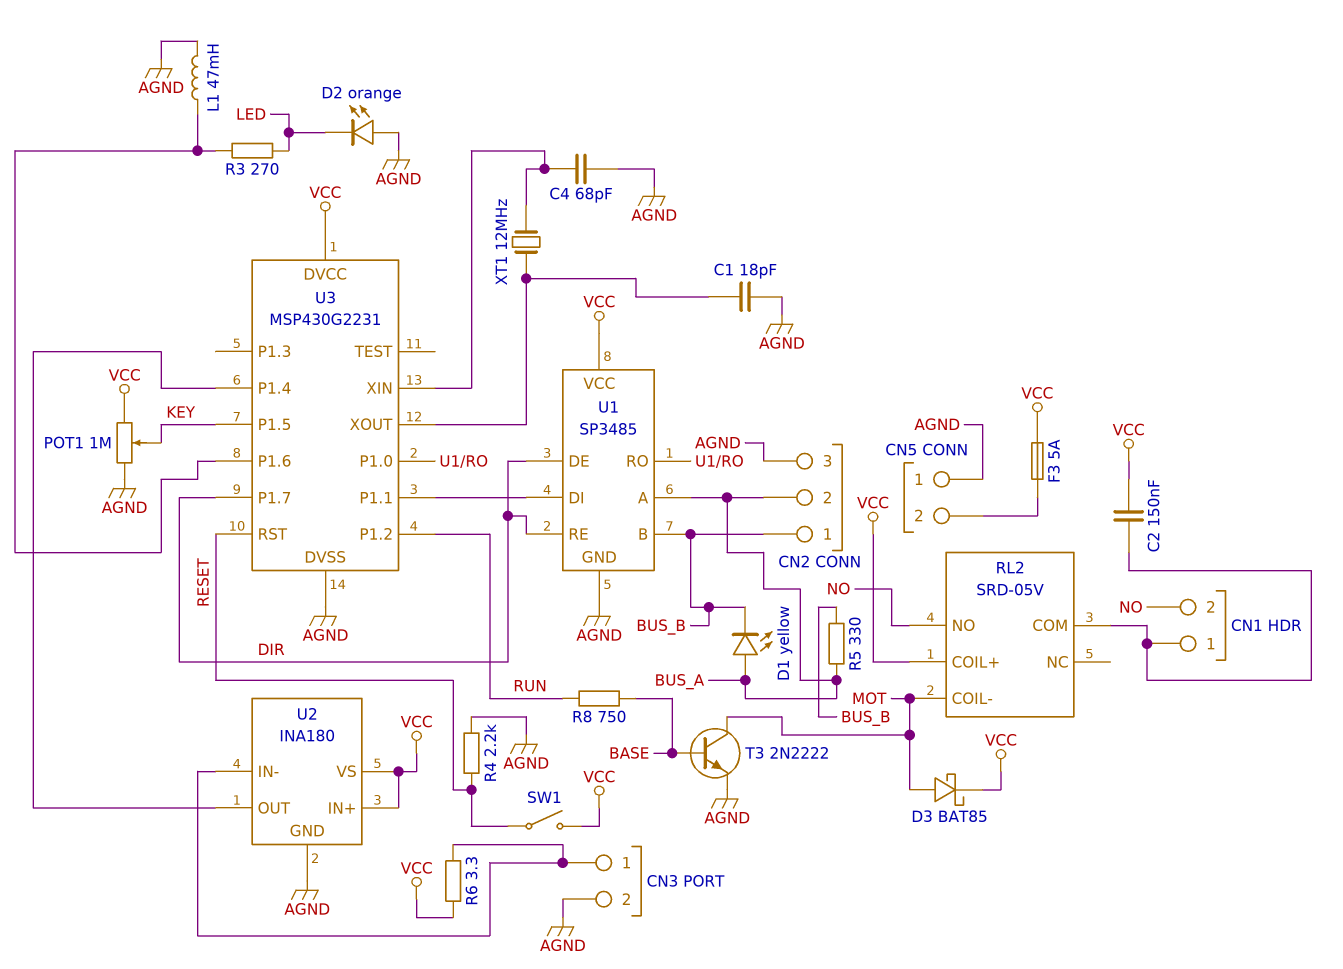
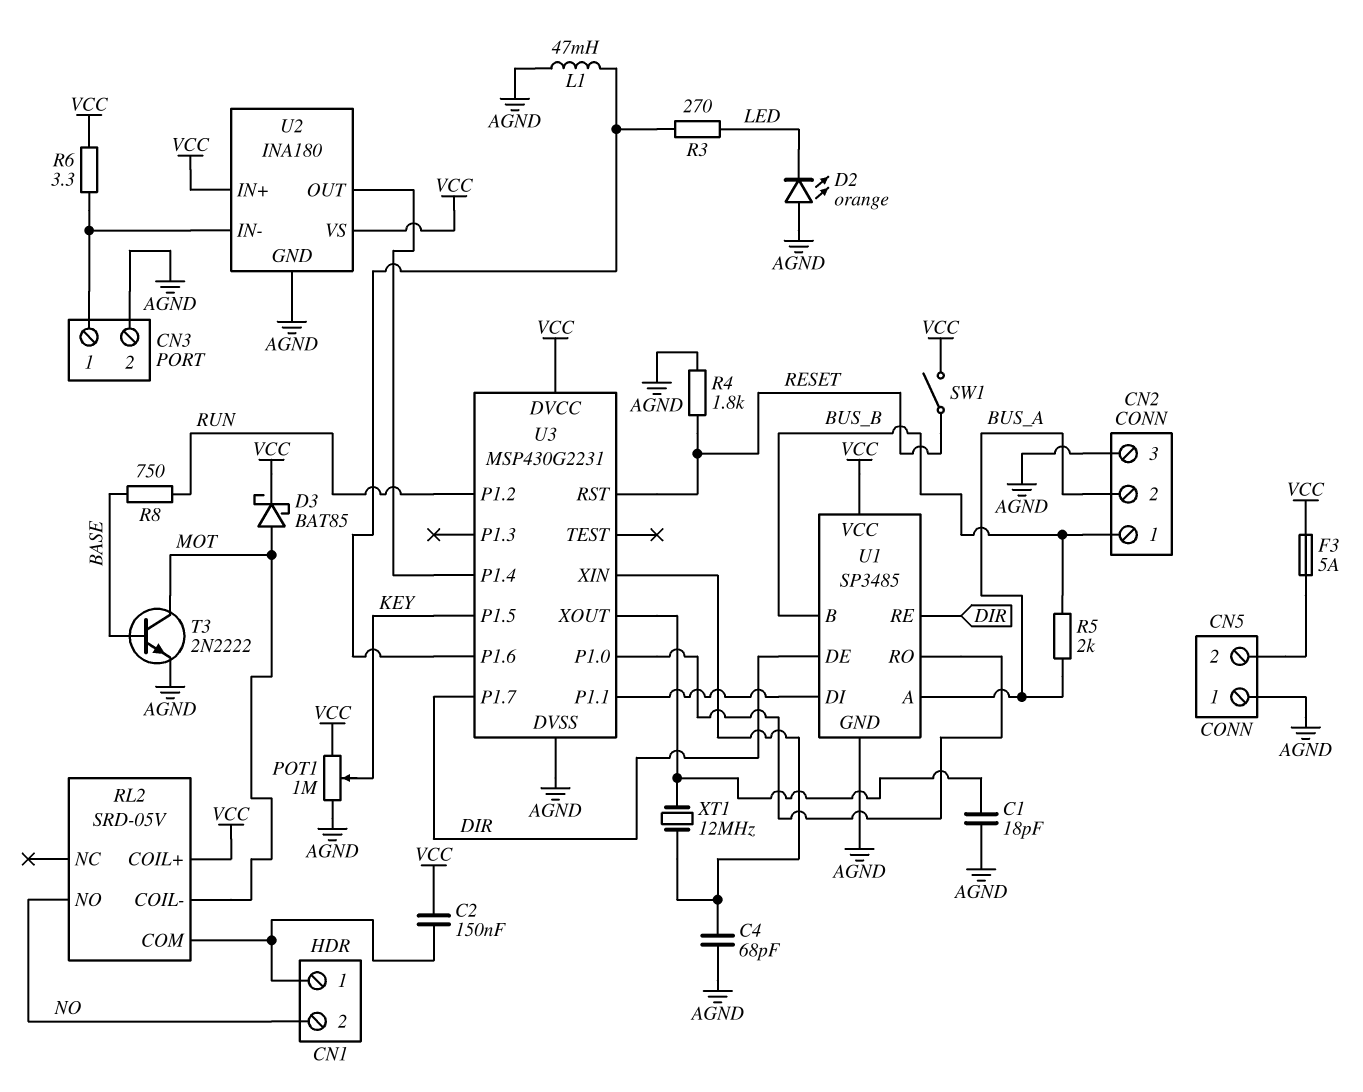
D1: LED yellow (A BUS_A, K BUS_B) -> none
R4: 2.2k (AGND, RESET) -> 1.8k (AGND, RESET)
R5: 330 (BUS_A, BUS_B) -> 2k (BUS_A, BUS_B)

